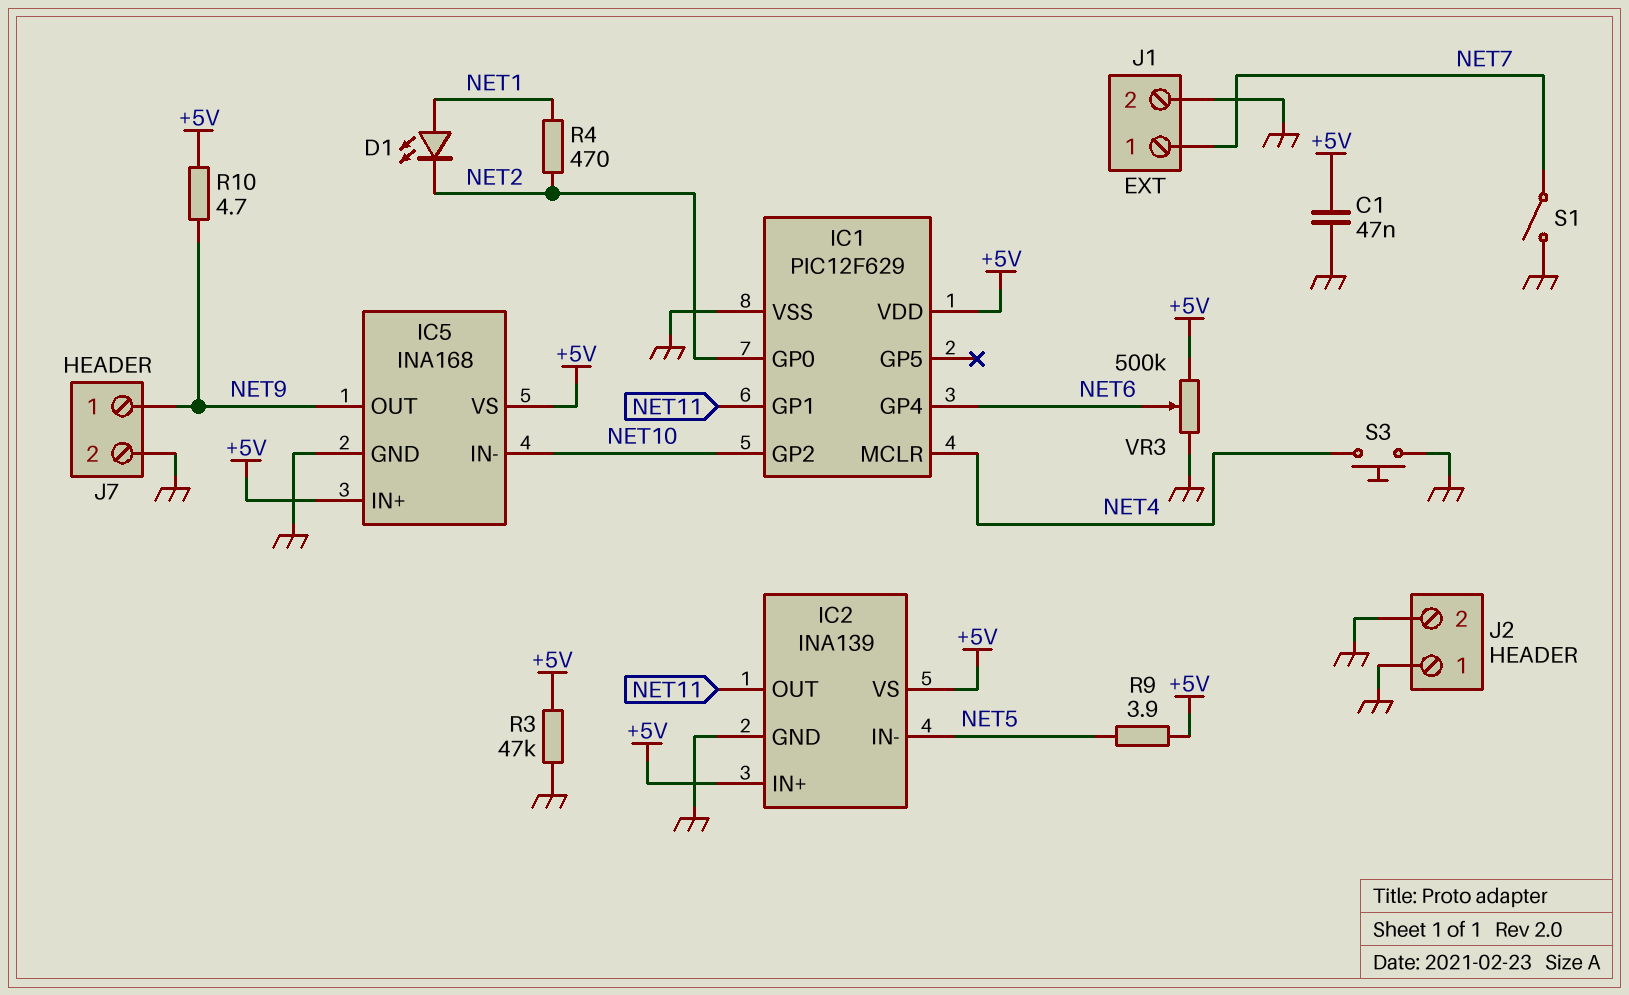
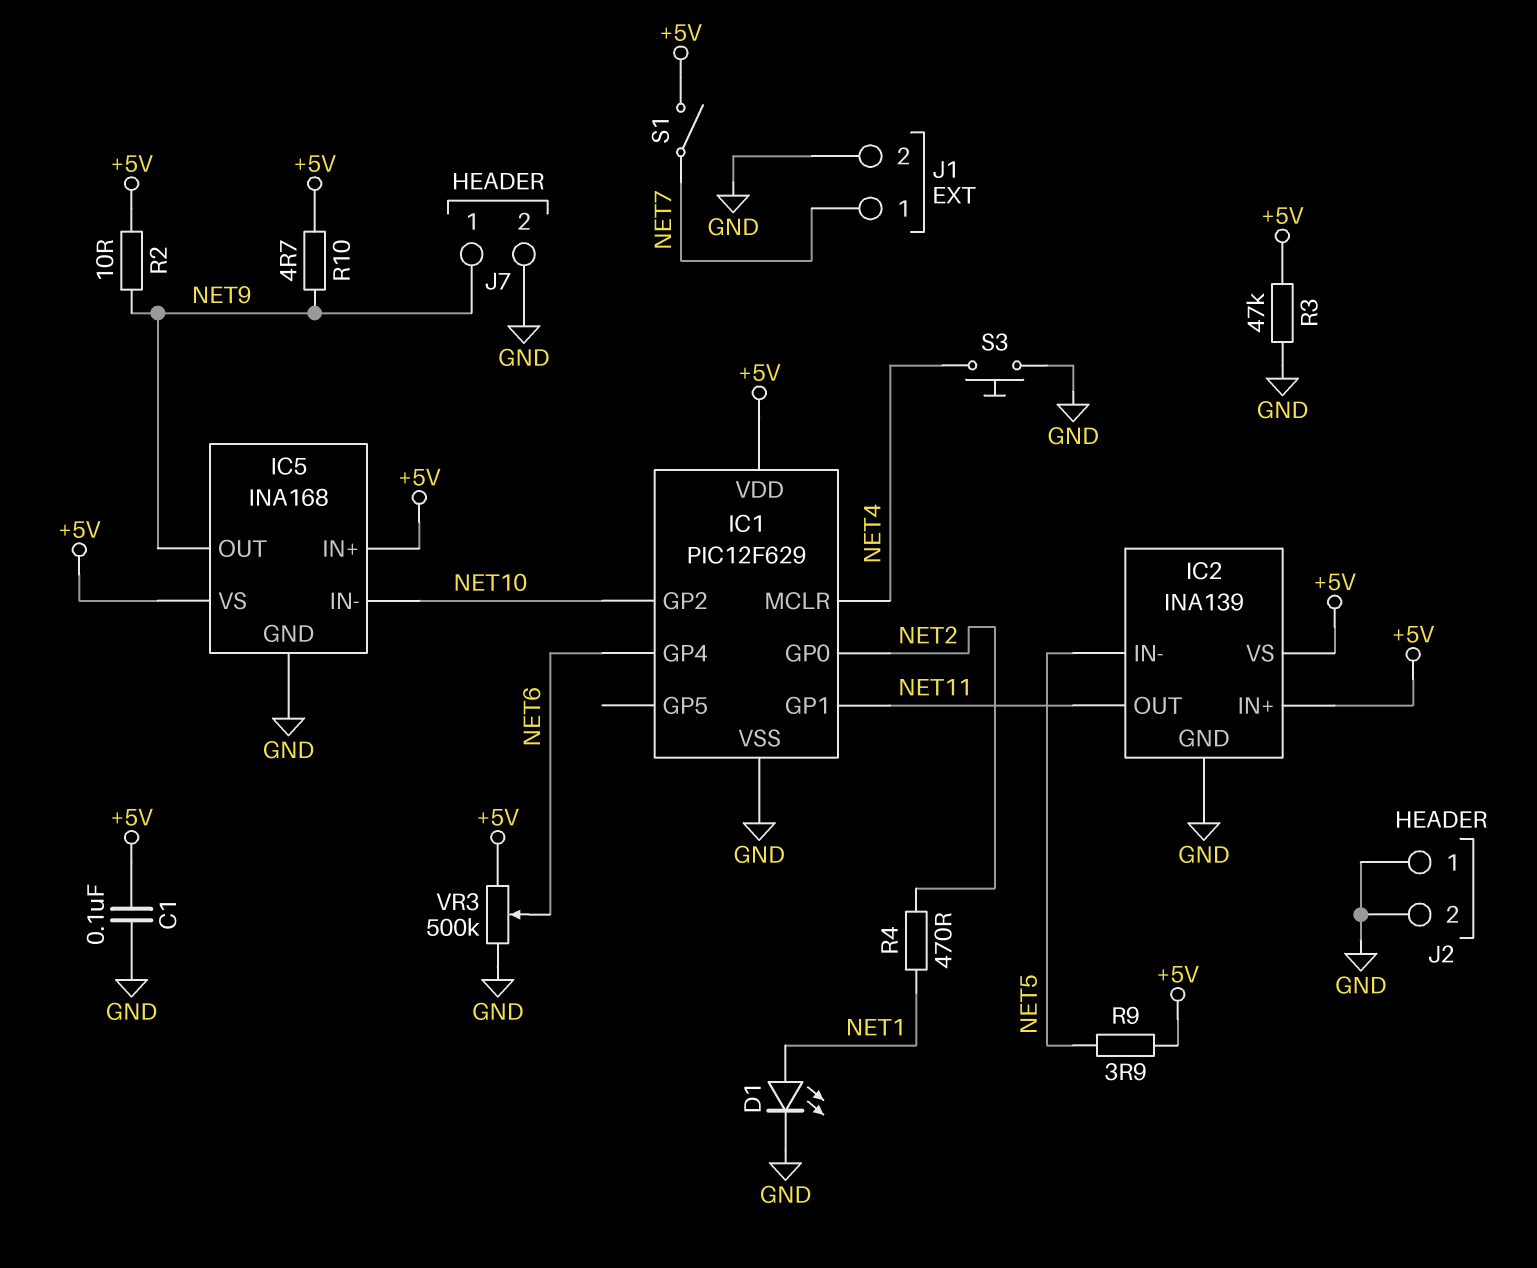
C1: 47nF (+5V, GND) -> 100nF (+5V, GND)
D1: LED (A NET1, K NET2) -> LED (A NET1, K GND)
R2: none -> 10 (+5V, NET9)
S1: switch (GND, NET7) -> switch (+5V, NET7)

